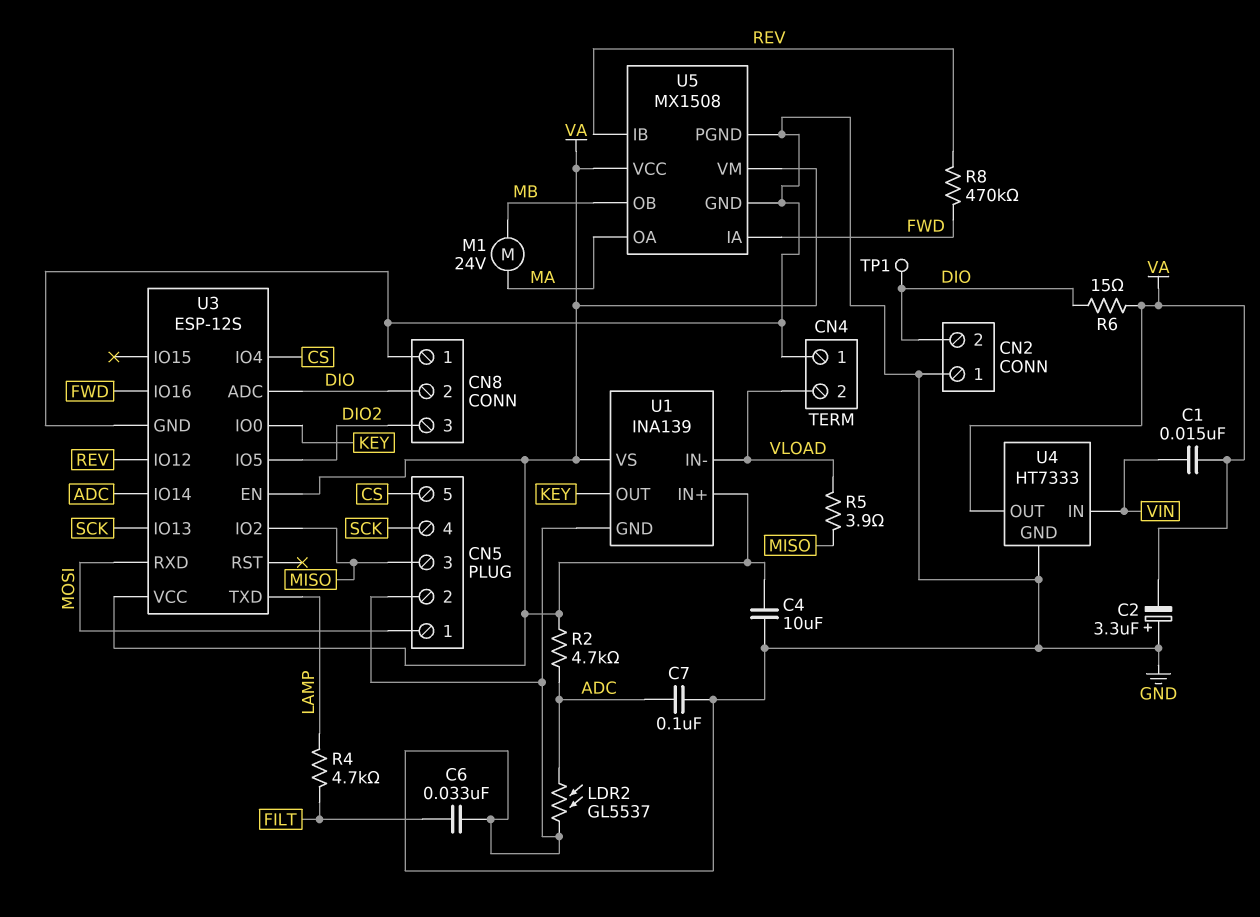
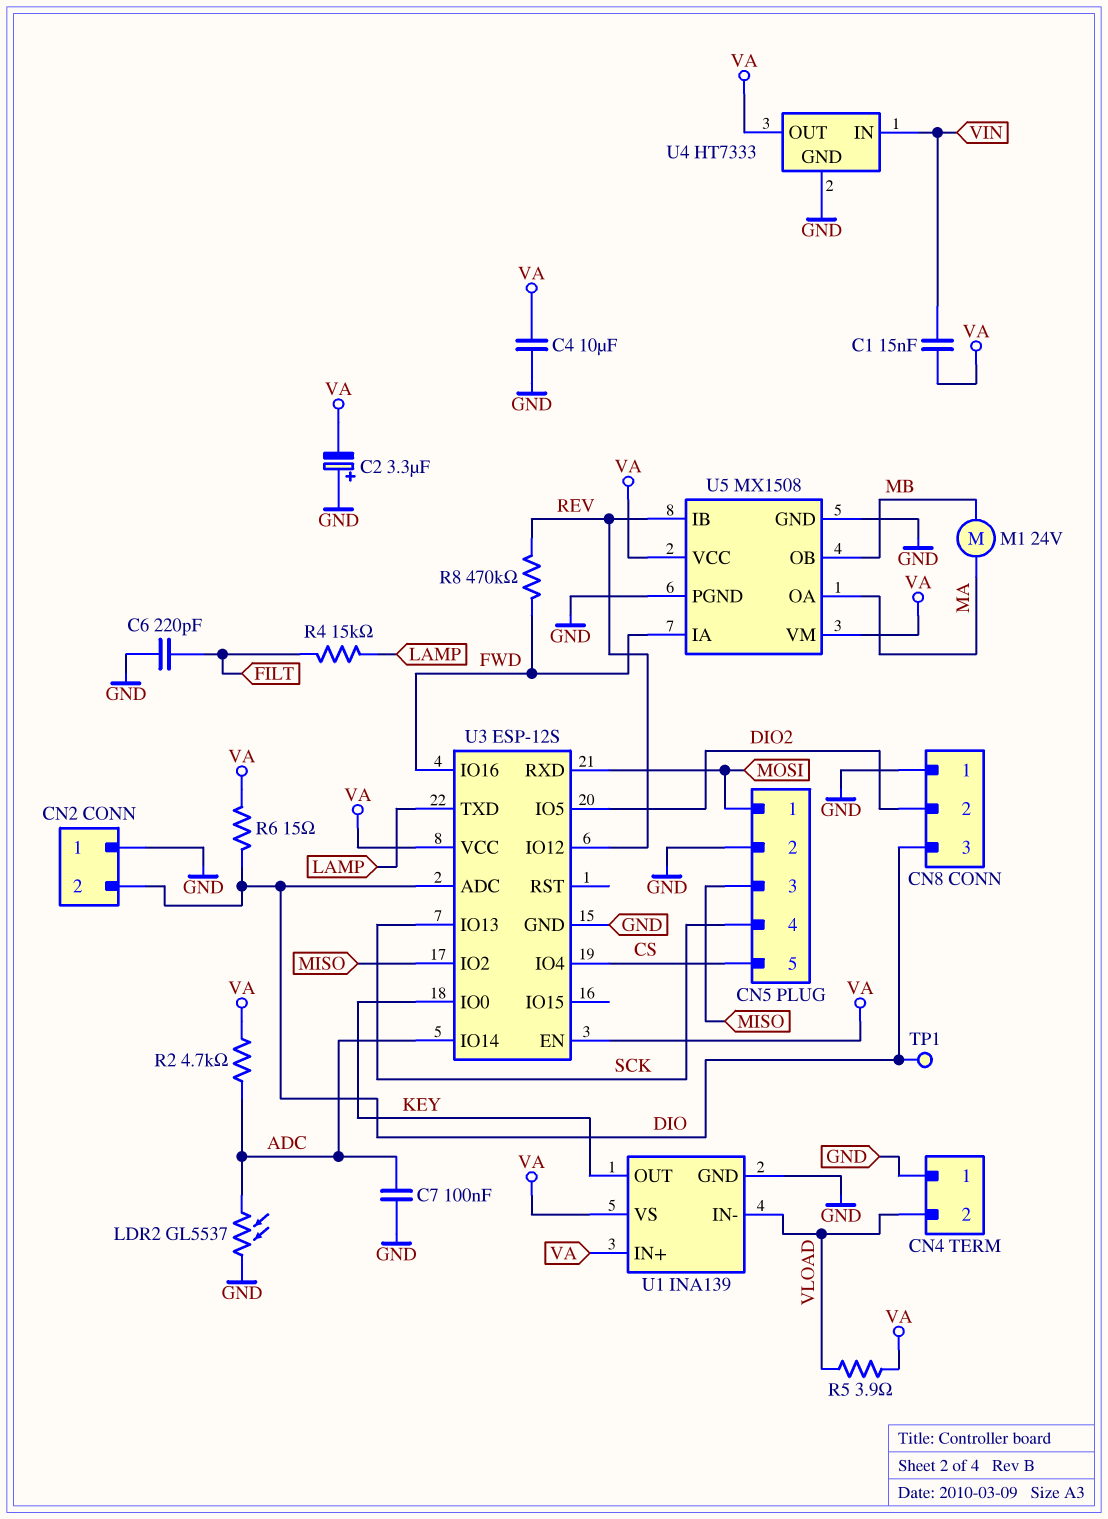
C6: 33nF (FILT, GND) -> 220pF (FILT, GND)
CN8 pin 2: DIO -> DIO2
CN8 pin 3: DIO2 -> DIO
R4: 4.7k (FILT, LAMP) -> 15k (FILT, LAMP)
R5: 3.9 (MISO, VLOAD) -> 3.9 (VA, VLOAD)

